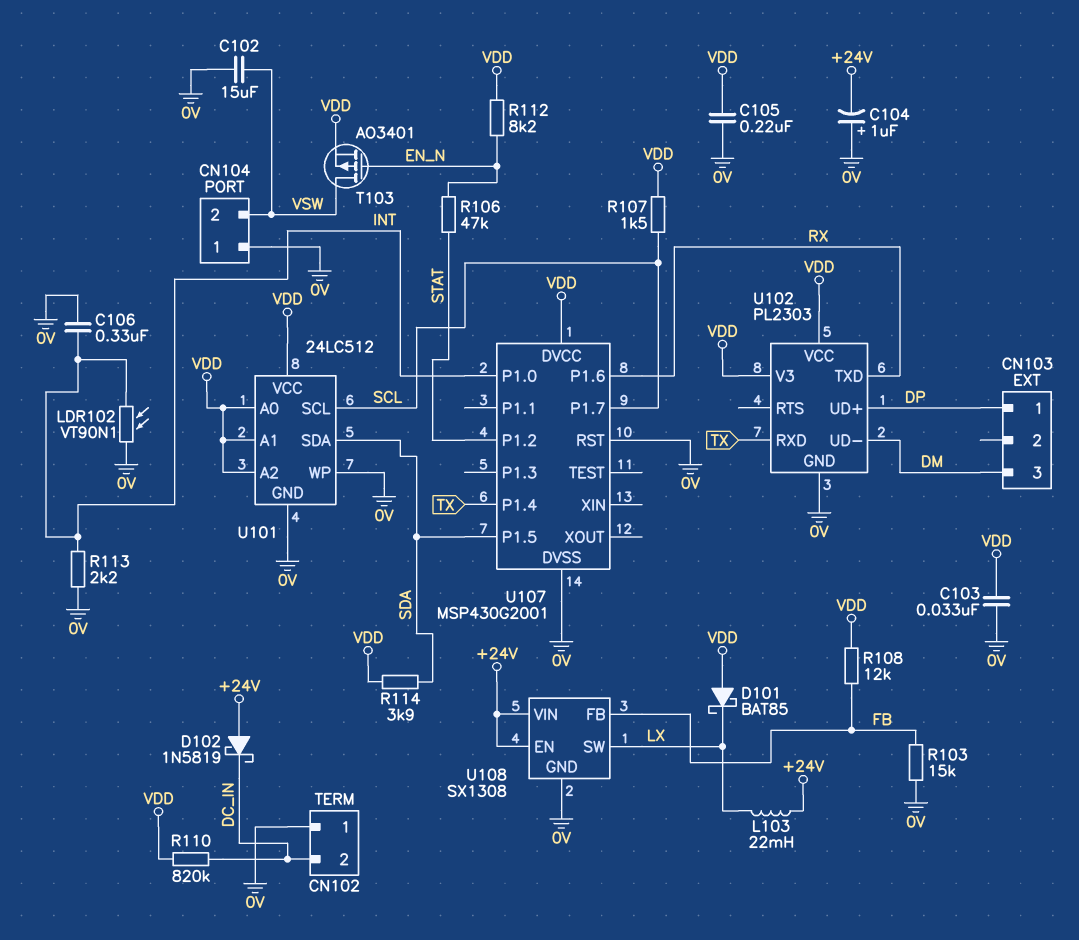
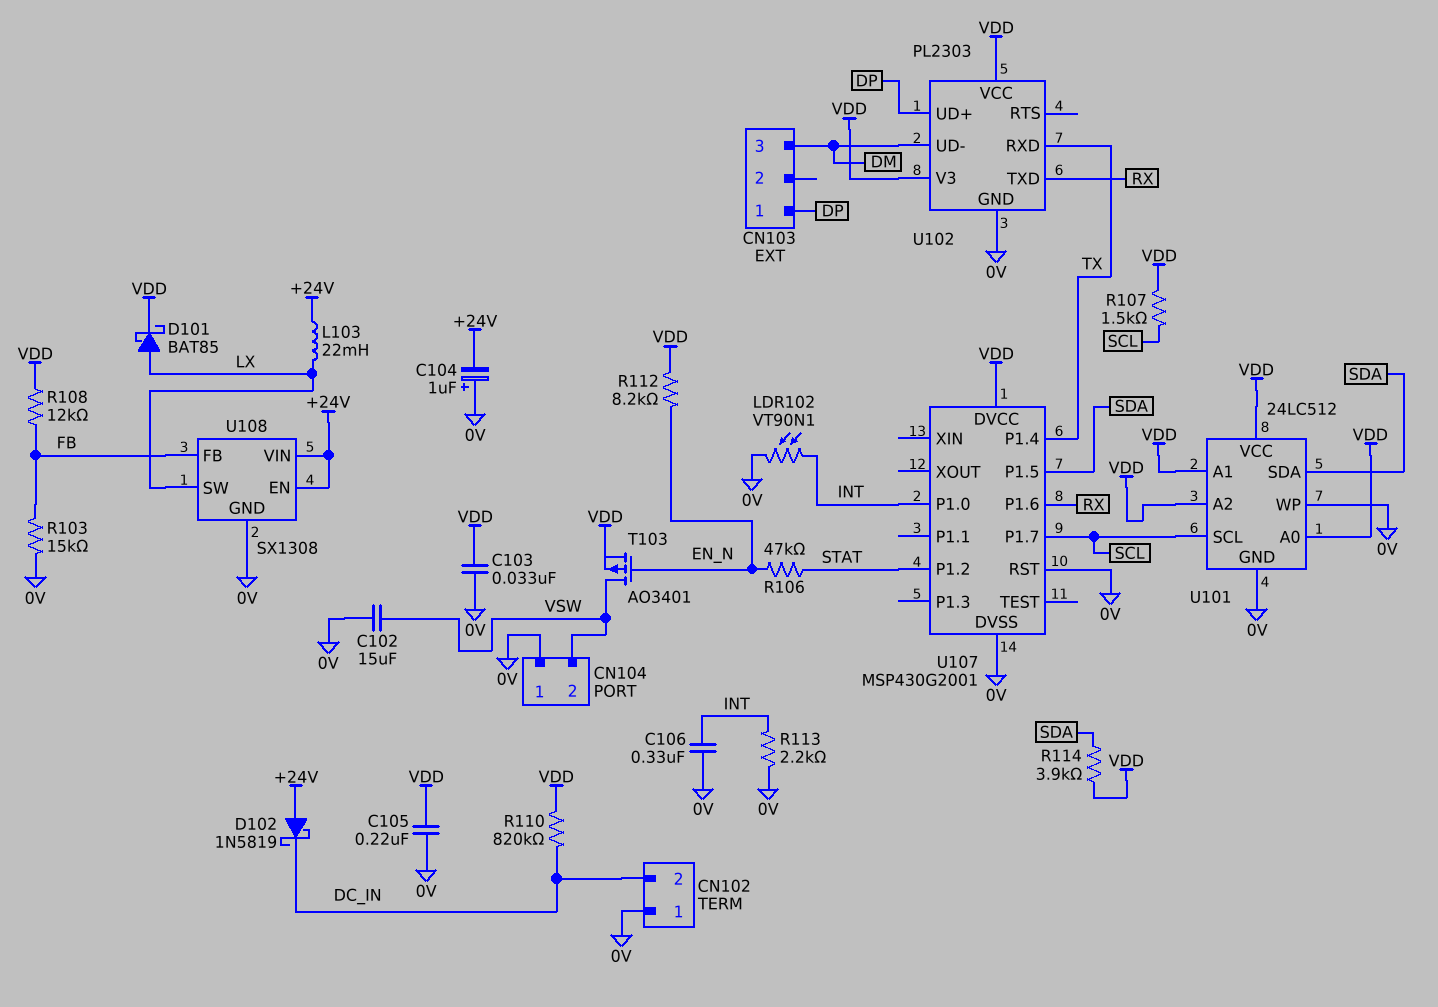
D101: schottky BAT85 (A VDD, K LX) -> schottky BAT85 (A LX, K VDD)

